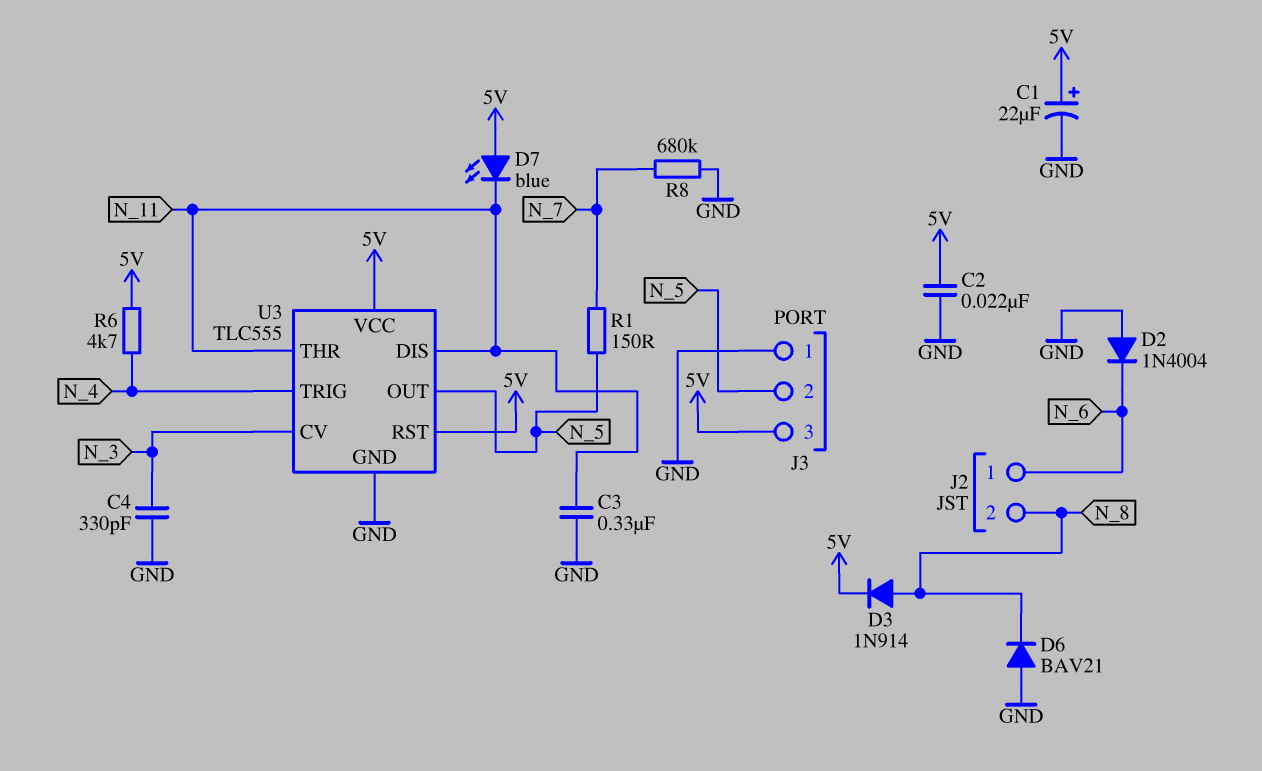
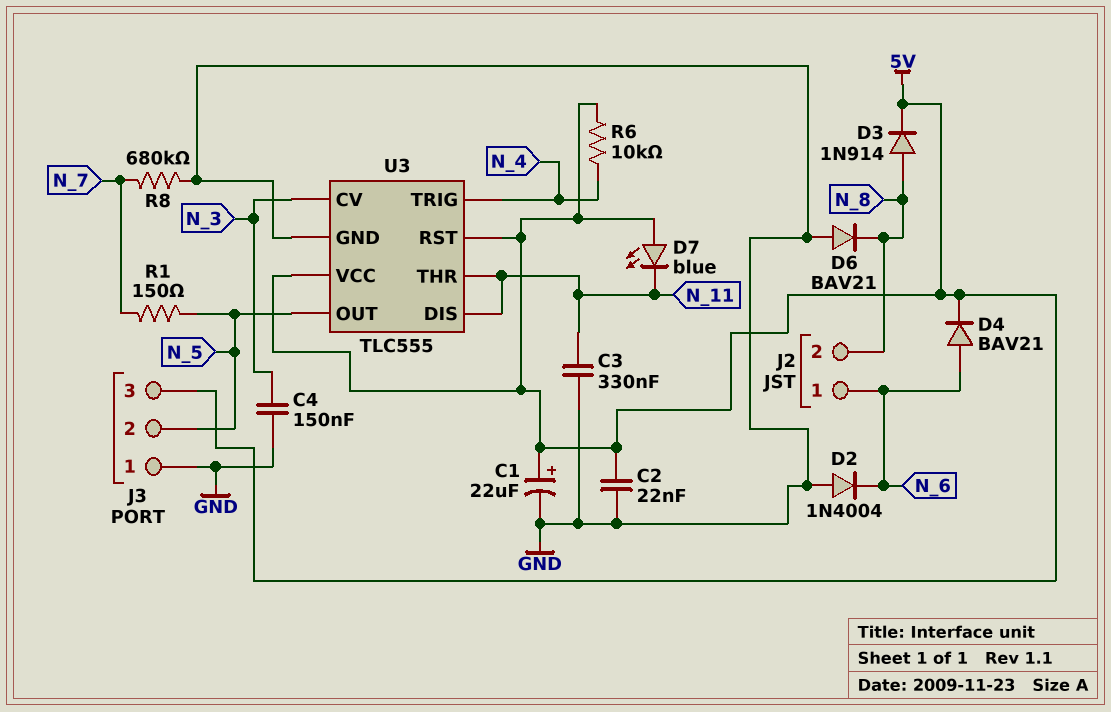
C4: 330pF (GND, N_3) -> 150nF (GND, N_3)
D4: none -> diode BAV21 (A N_6, K 5V)
R6: 4.7k (5V, N_4) -> 10k (5V, N_4)

